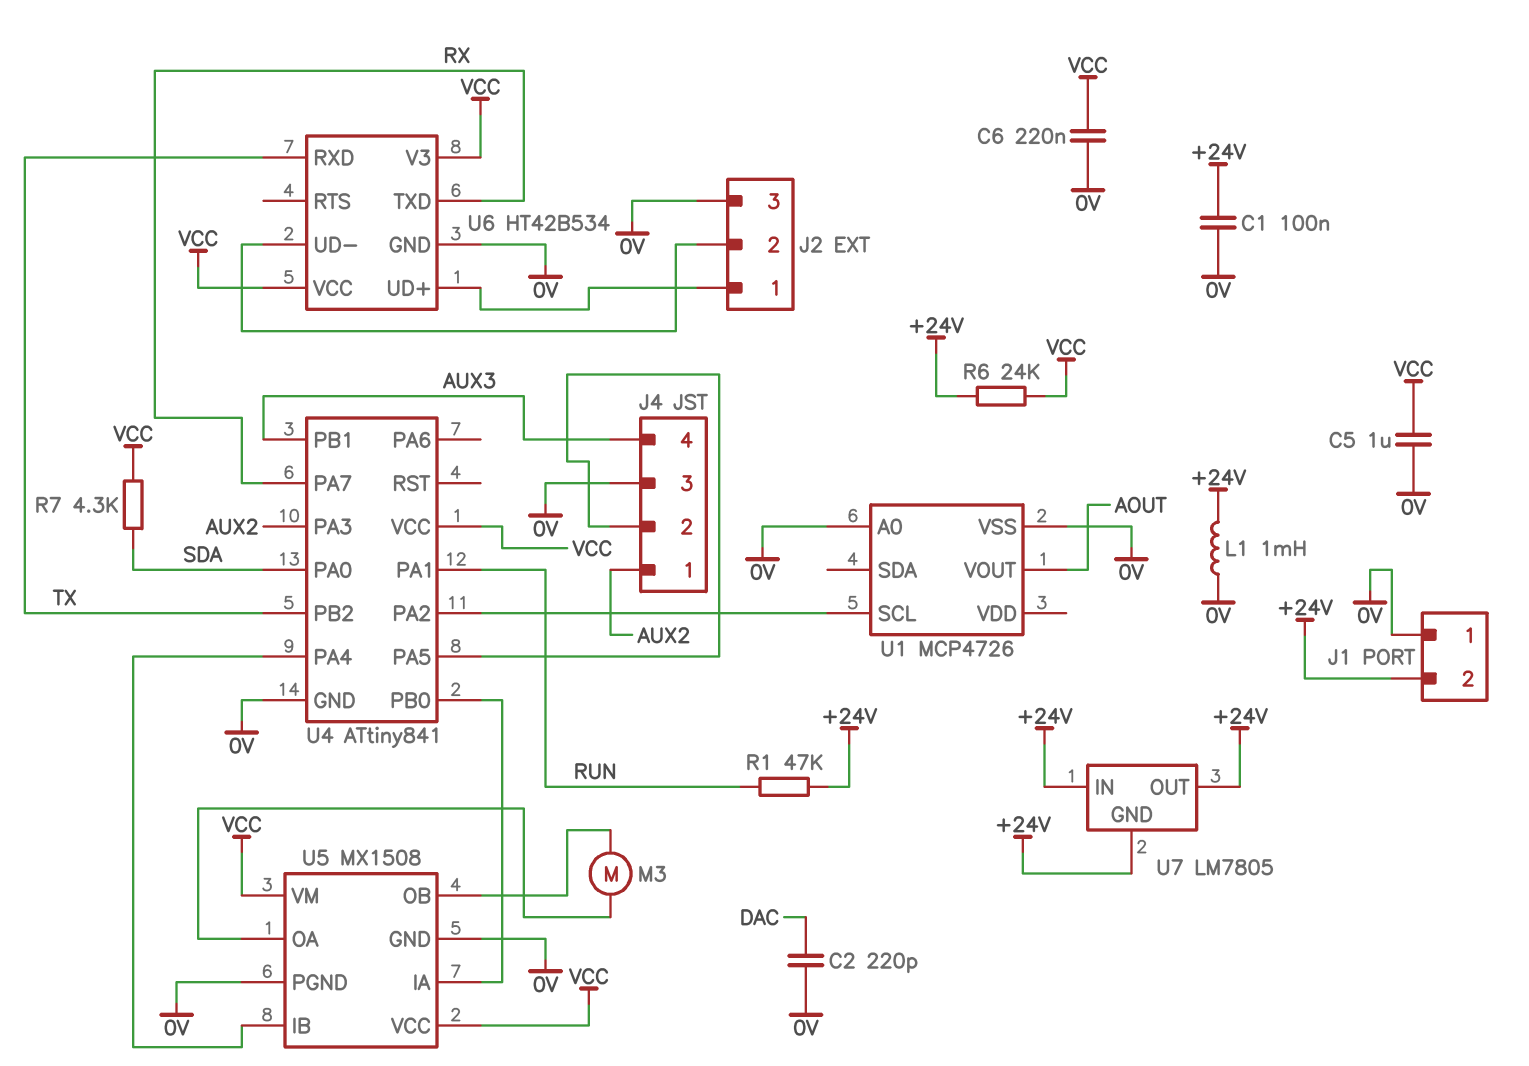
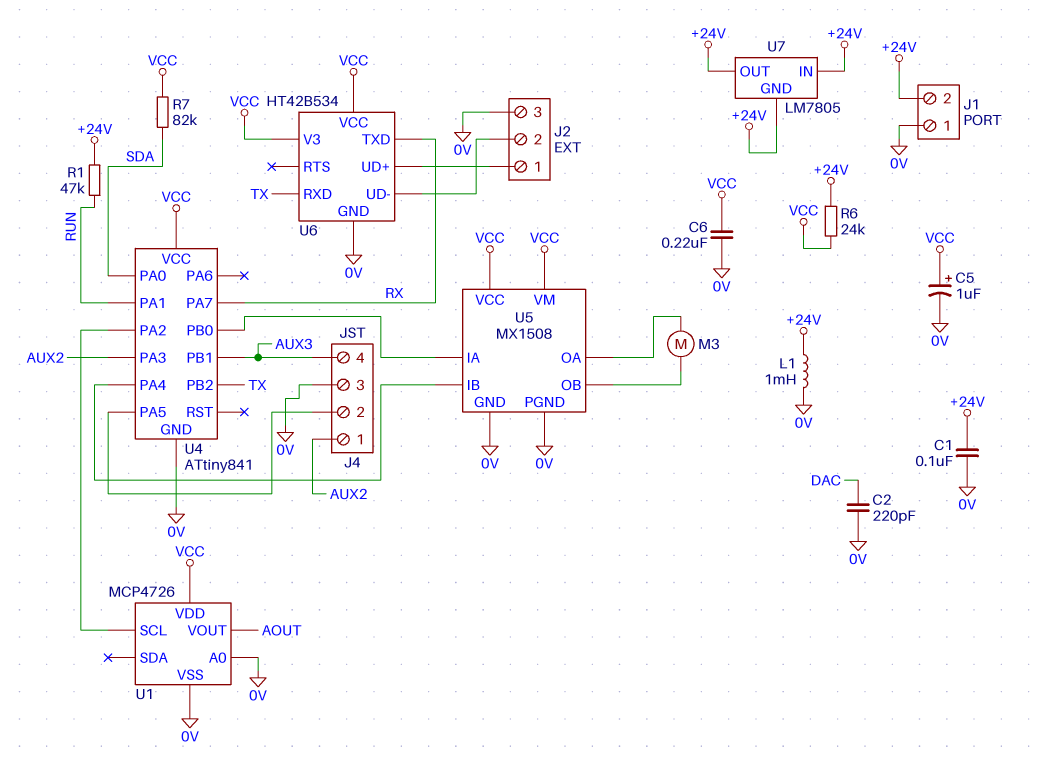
C5: 1uF (0V, VCC) -> 1uF (plus VCC, minus 0V)
R7: 4.3k (SDA, VCC) -> 82k (SDA, VCC)
U1 pin VDD: none -> VCC

